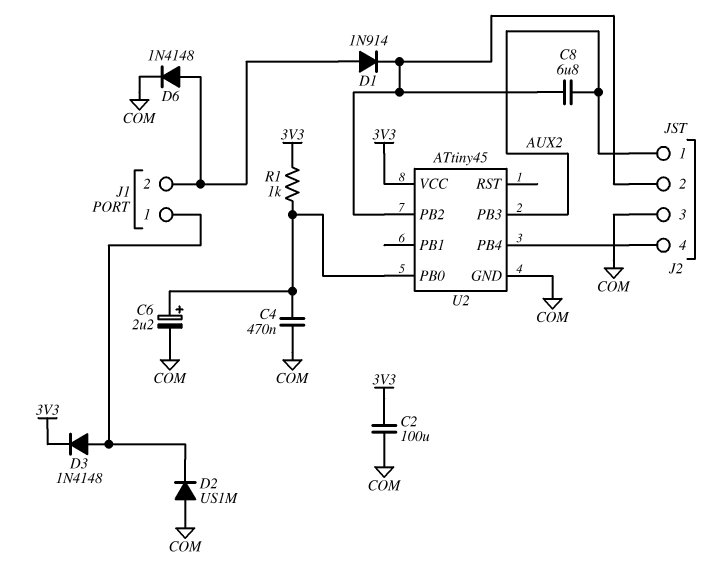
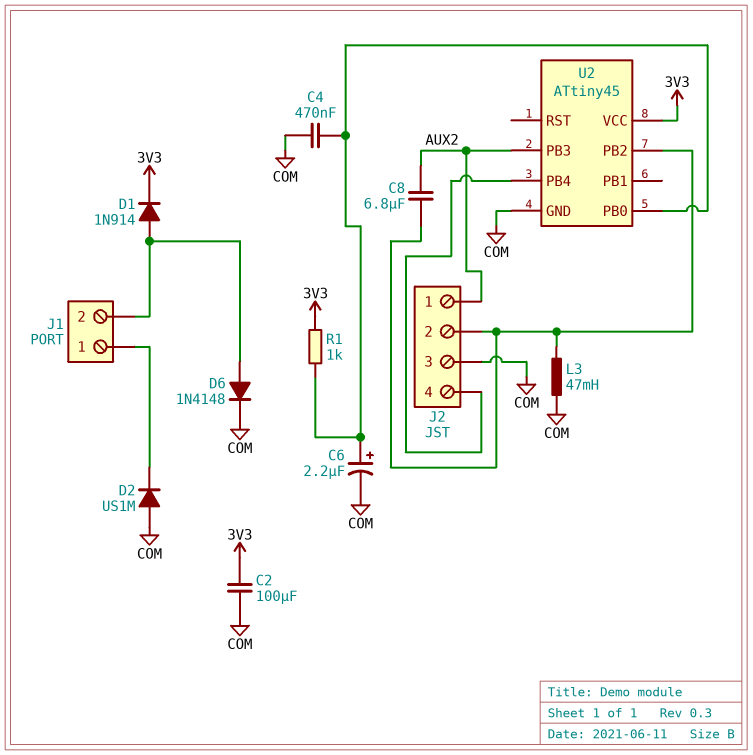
D1: diode 1N914 (A J1/2, K J2/2) -> diode 1N914 (A J1/2, K 3V3)
D3: diode 1N4148 (A J1/1, K 3V3) -> none
L3: none -> 47mH (COM, J2/2)

